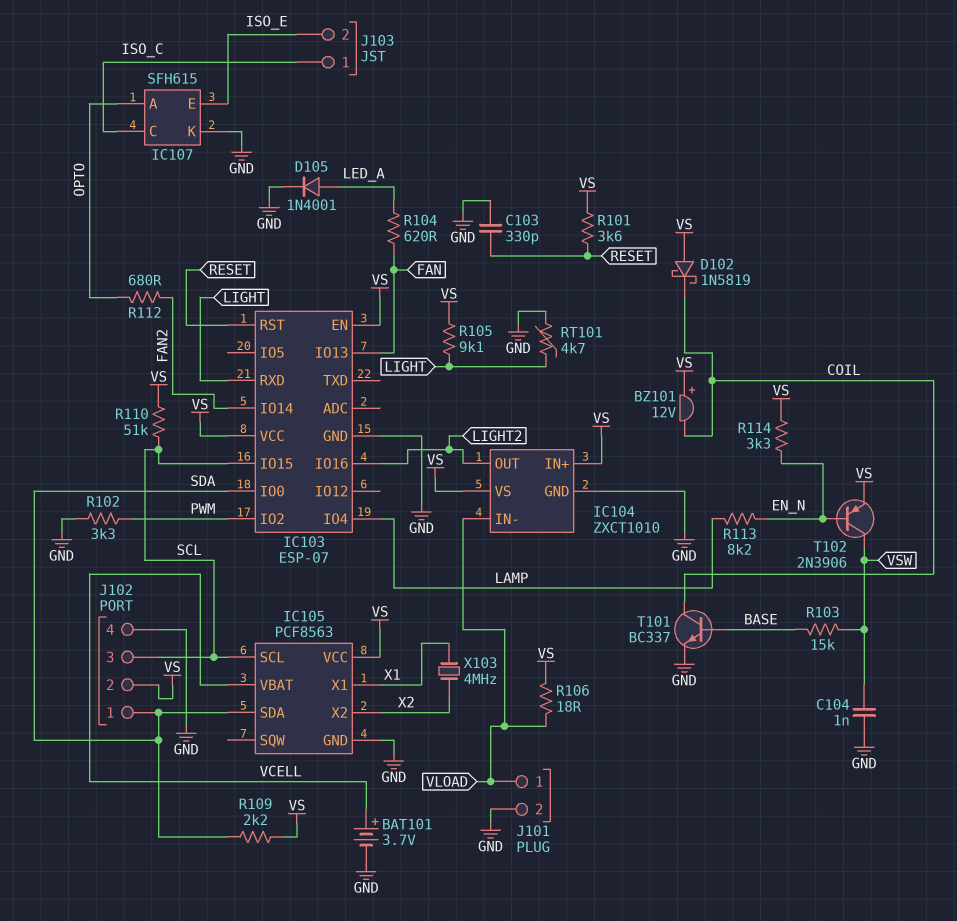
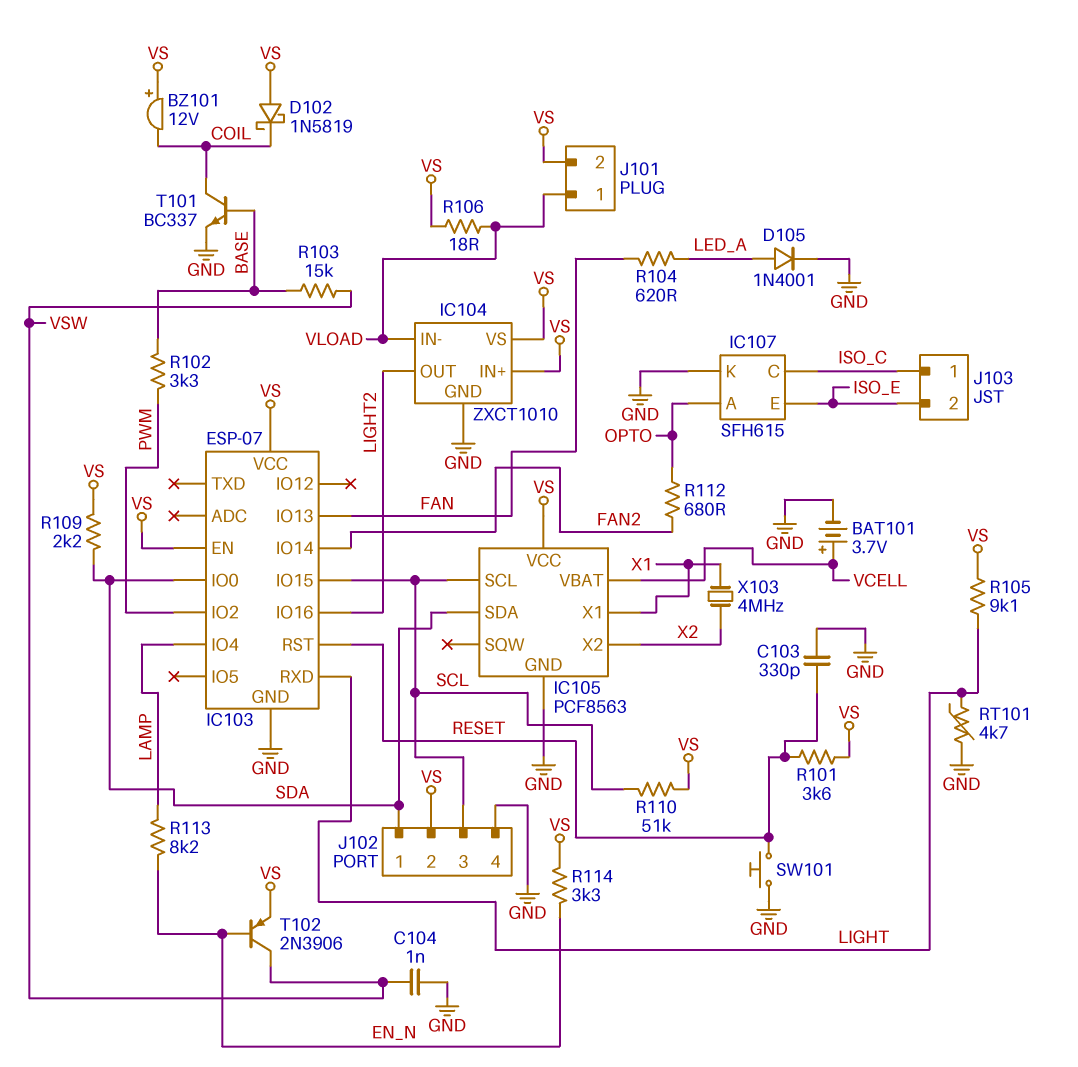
J101 pin 2: GND -> VS
R102: 3.3k (GND, PWM) -> 3.3k (BASE, PWM)
SW101: none -> button (GND, RESET)

